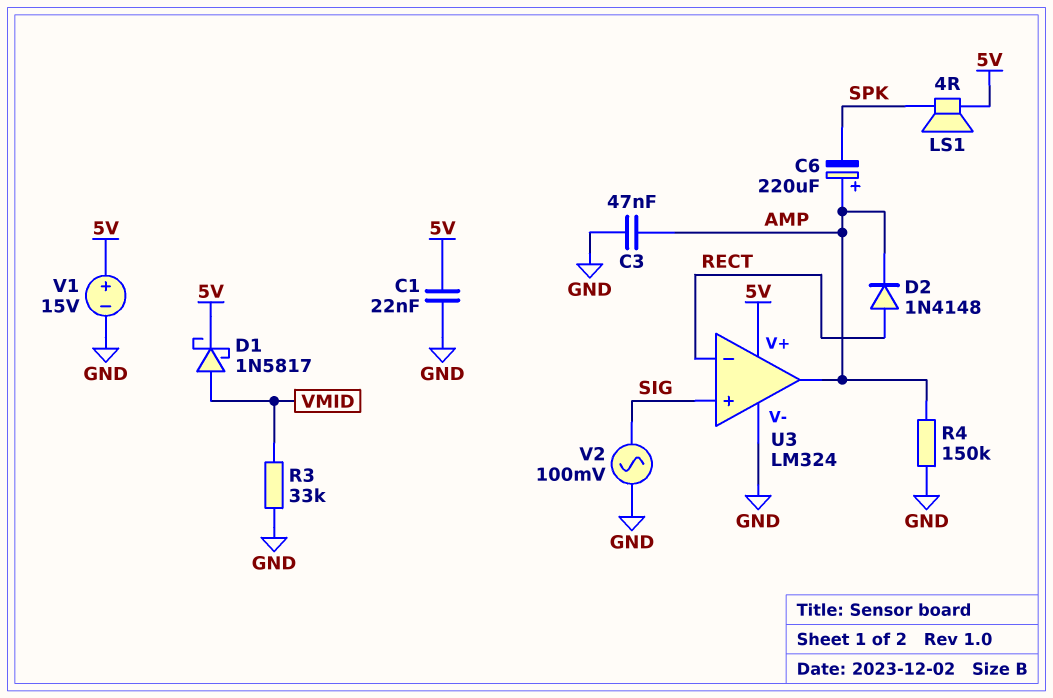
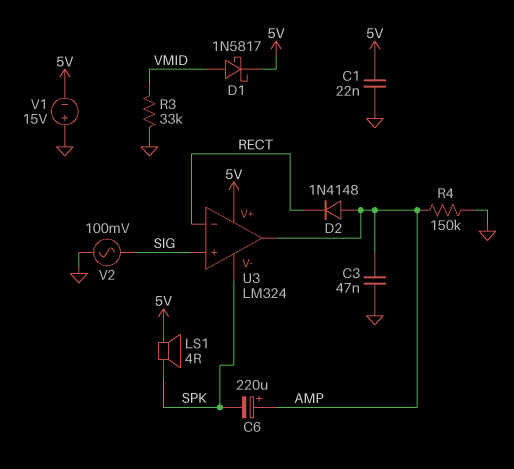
D2: diode 1N4148 (A RECT, K AMP) -> diode 1N4148 (A AMP, K RECT)
U3 pin V-: GND -> SPK
V1: 15V (plus 5V, minus GND) -> 15V (plus GND, minus 5V)

